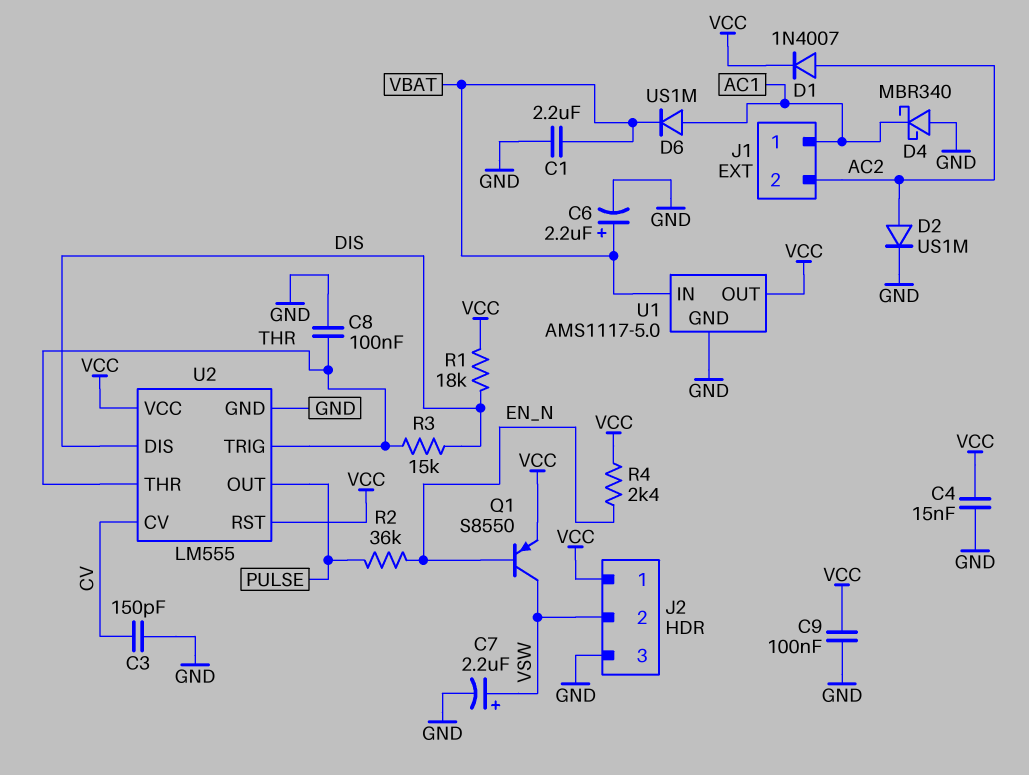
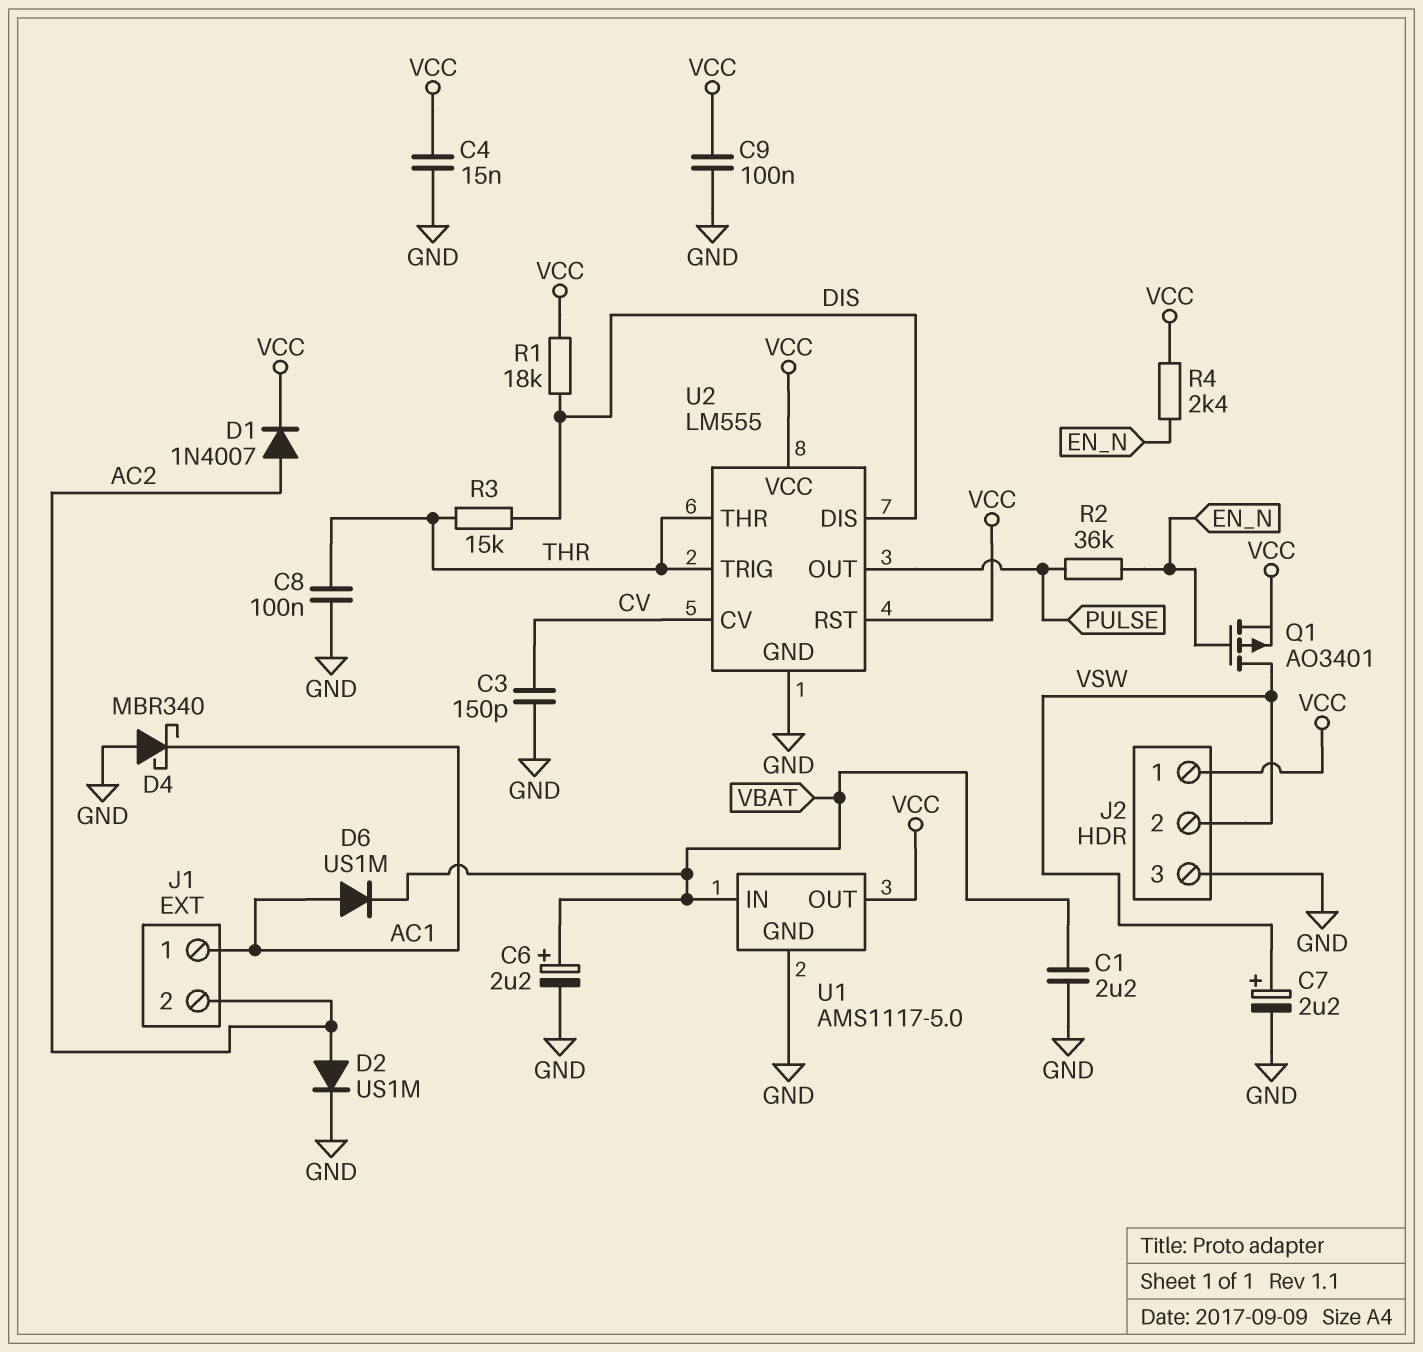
Q1: PNP S8550 (B EN_N, C VSW, E VCC) -> PMOS AO3401 (G EN_N, D VSW, S VCC)

